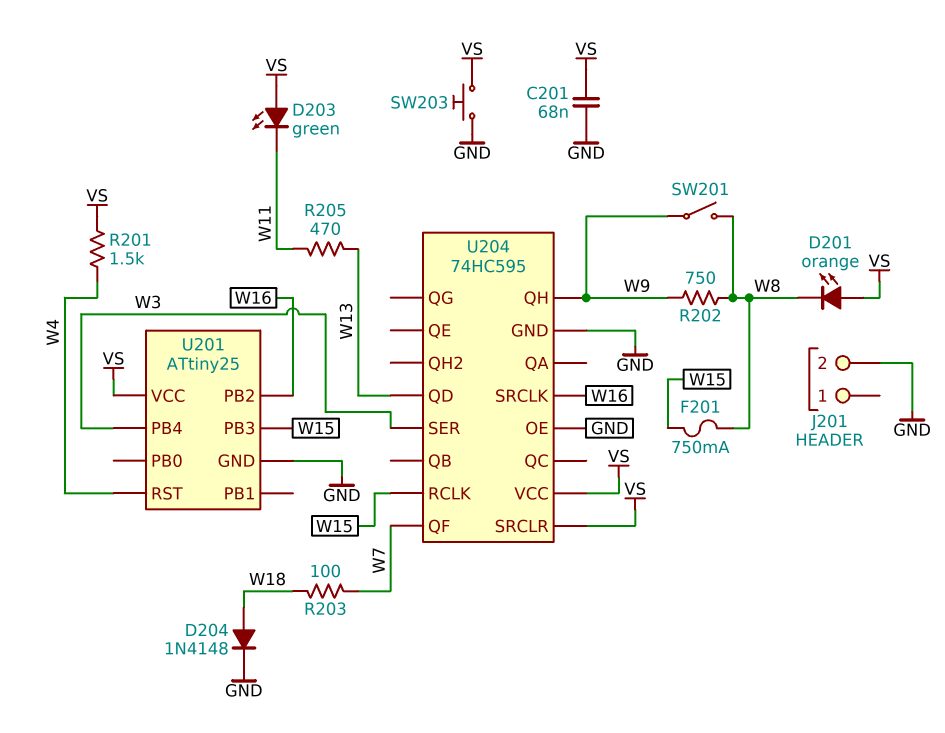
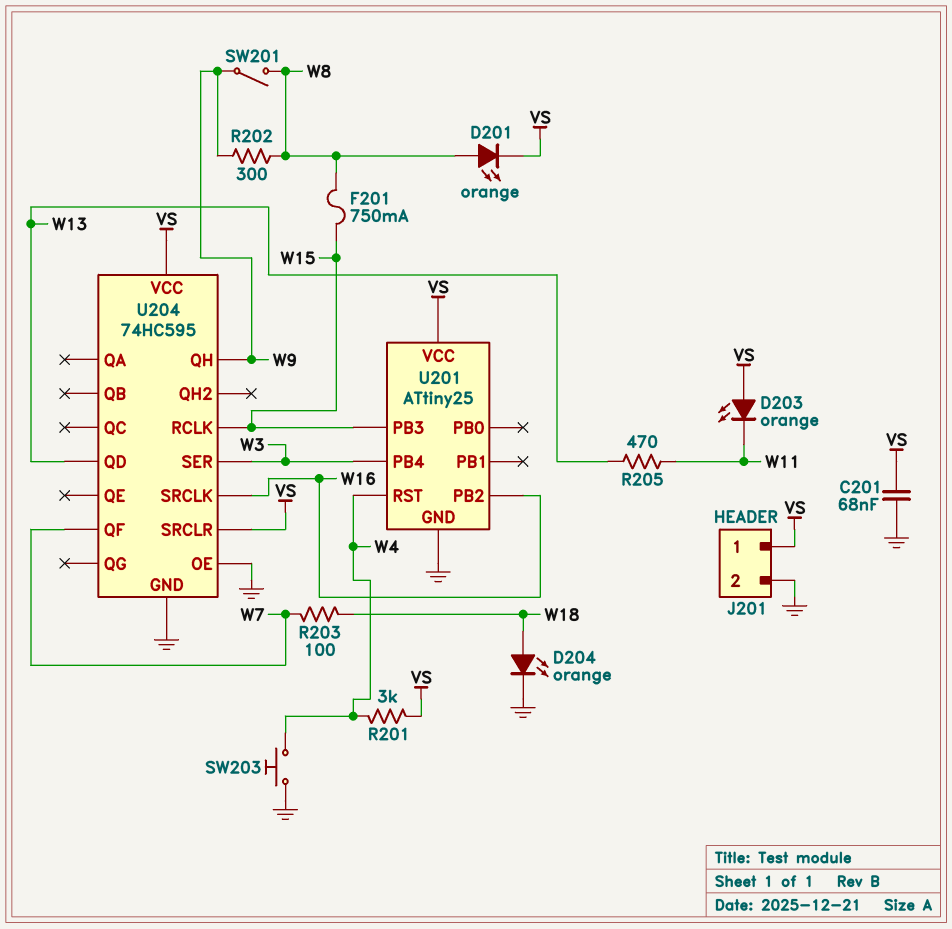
D201: LED orange (A VS, K W8) -> LED orange (A W8, K VS)
D203: LED green (A VS, K W11) -> LED orange (A VS, K W11)
D204: diode 1N4148 (A W18, K GND) -> LED orange (A W18, K GND)
J201 pin 1: none -> VS
R201: 1.5k (VS, W4) -> 3k (VS, W4)
R202: 750 (W8, W9) -> 300 (W8, W9)
SW203: button (GND, VS) -> button (GND, W4)

